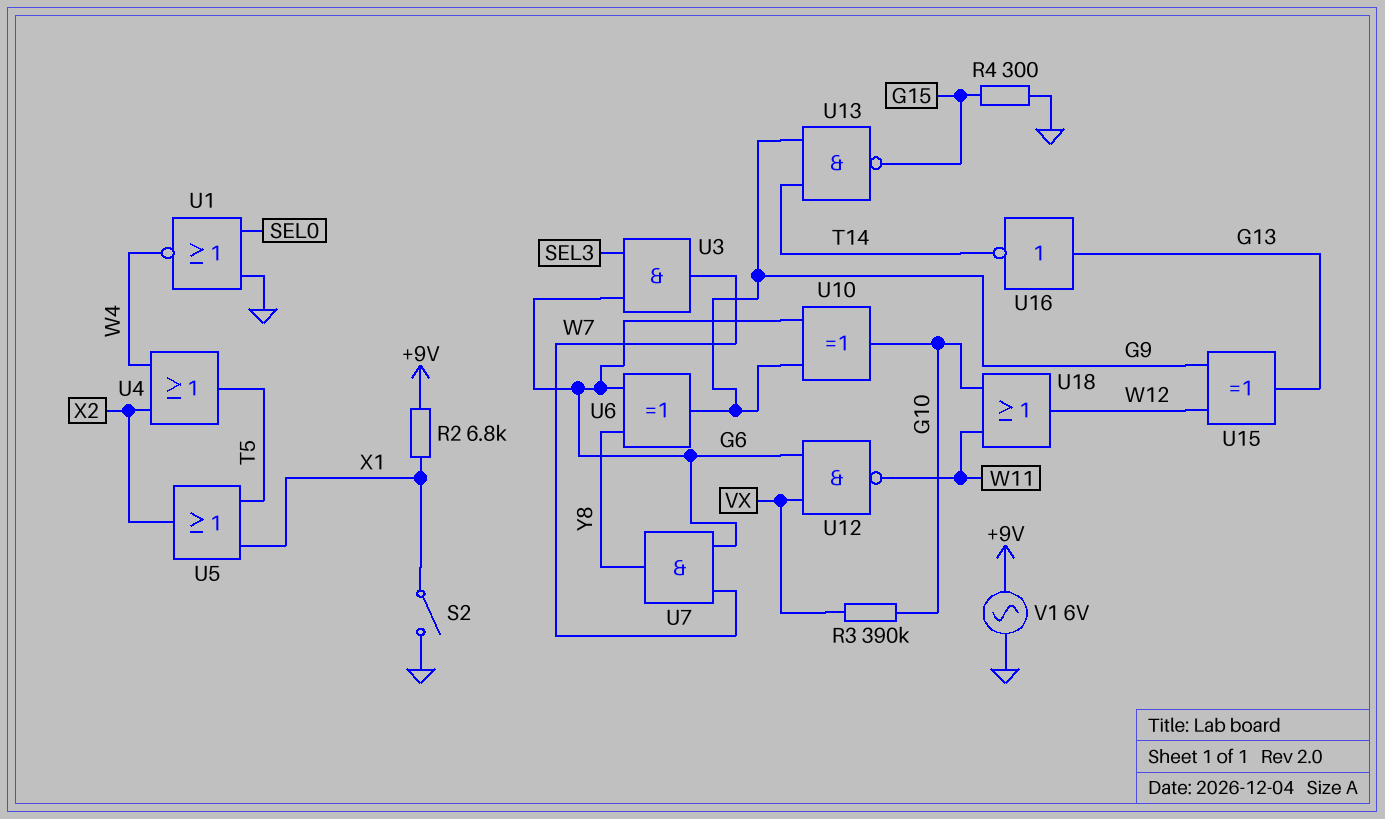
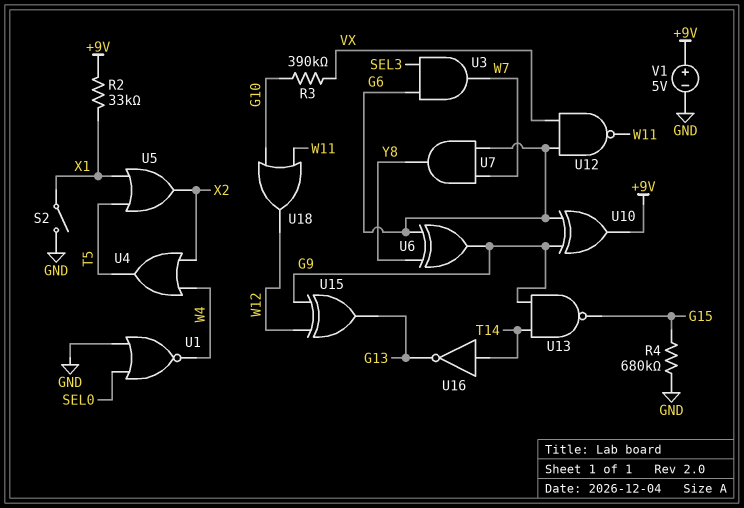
R2: 6.8k (+9V, X1) -> 33k (+9V, X1)
R4: 300 (G15, GND) -> 680k (G15, GND)
U10: XOR (in G6, in G9, out G10) -> XOR (in G6, in G9, out +9V)
U16: NOT (in G13, out T14) -> NOT (in T14, out G13)
V1: AC 6V (+9V, GND) -> 5V (plus +9V, minus GND)

